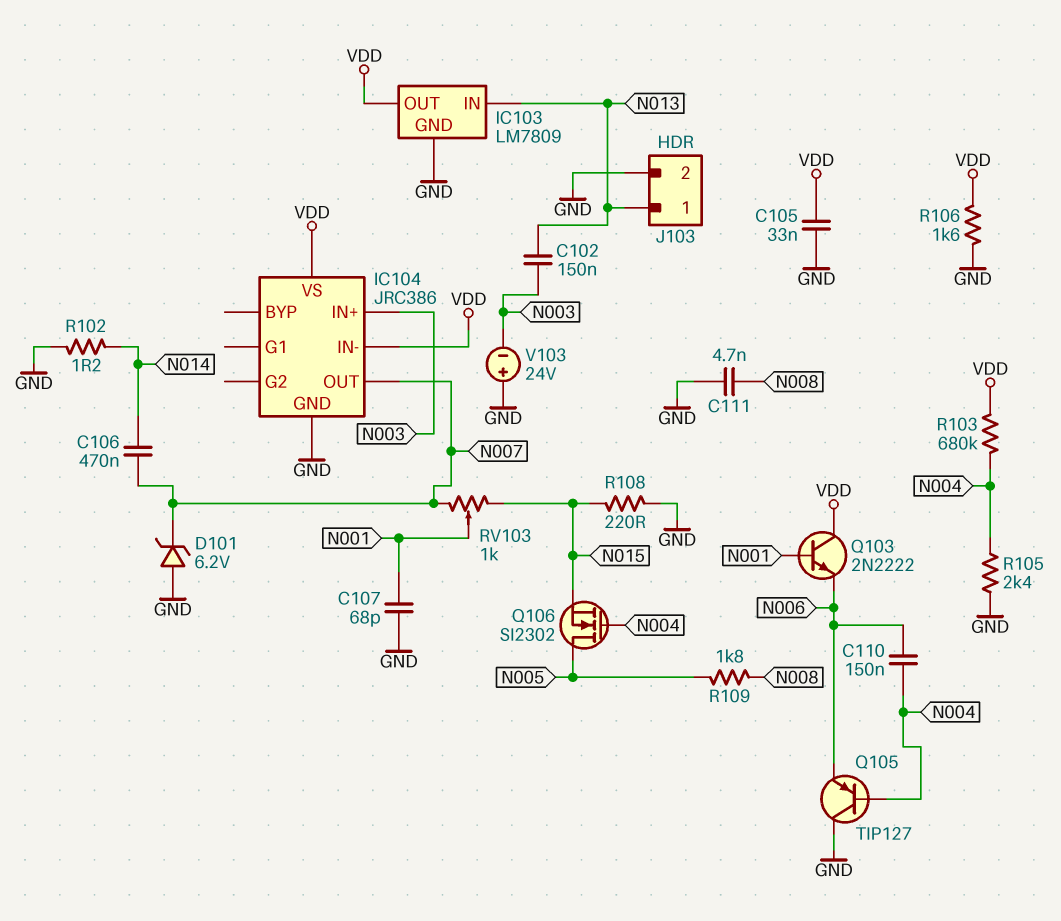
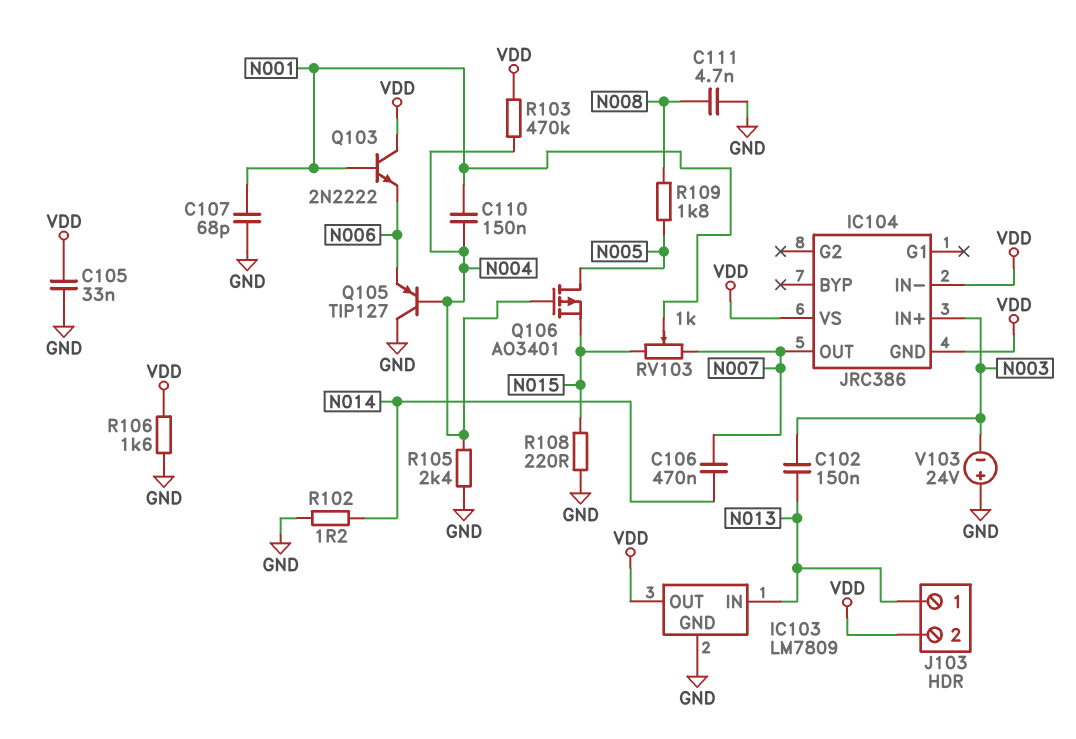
C110: 150nF (N004, N006) -> 150nF (N001, N004)
D101: zener 6.2V (A GND, K N007) -> none
IC104 pin GND: GND -> VDD
J103 pin 2: GND -> VDD
Q106: NMOS SI2302 (G N004, D N005, S N015) -> PMOS AO3401 (G N004, D N005, S N015)
R103: 680k (N004, VDD) -> 470k (N004, VDD)

